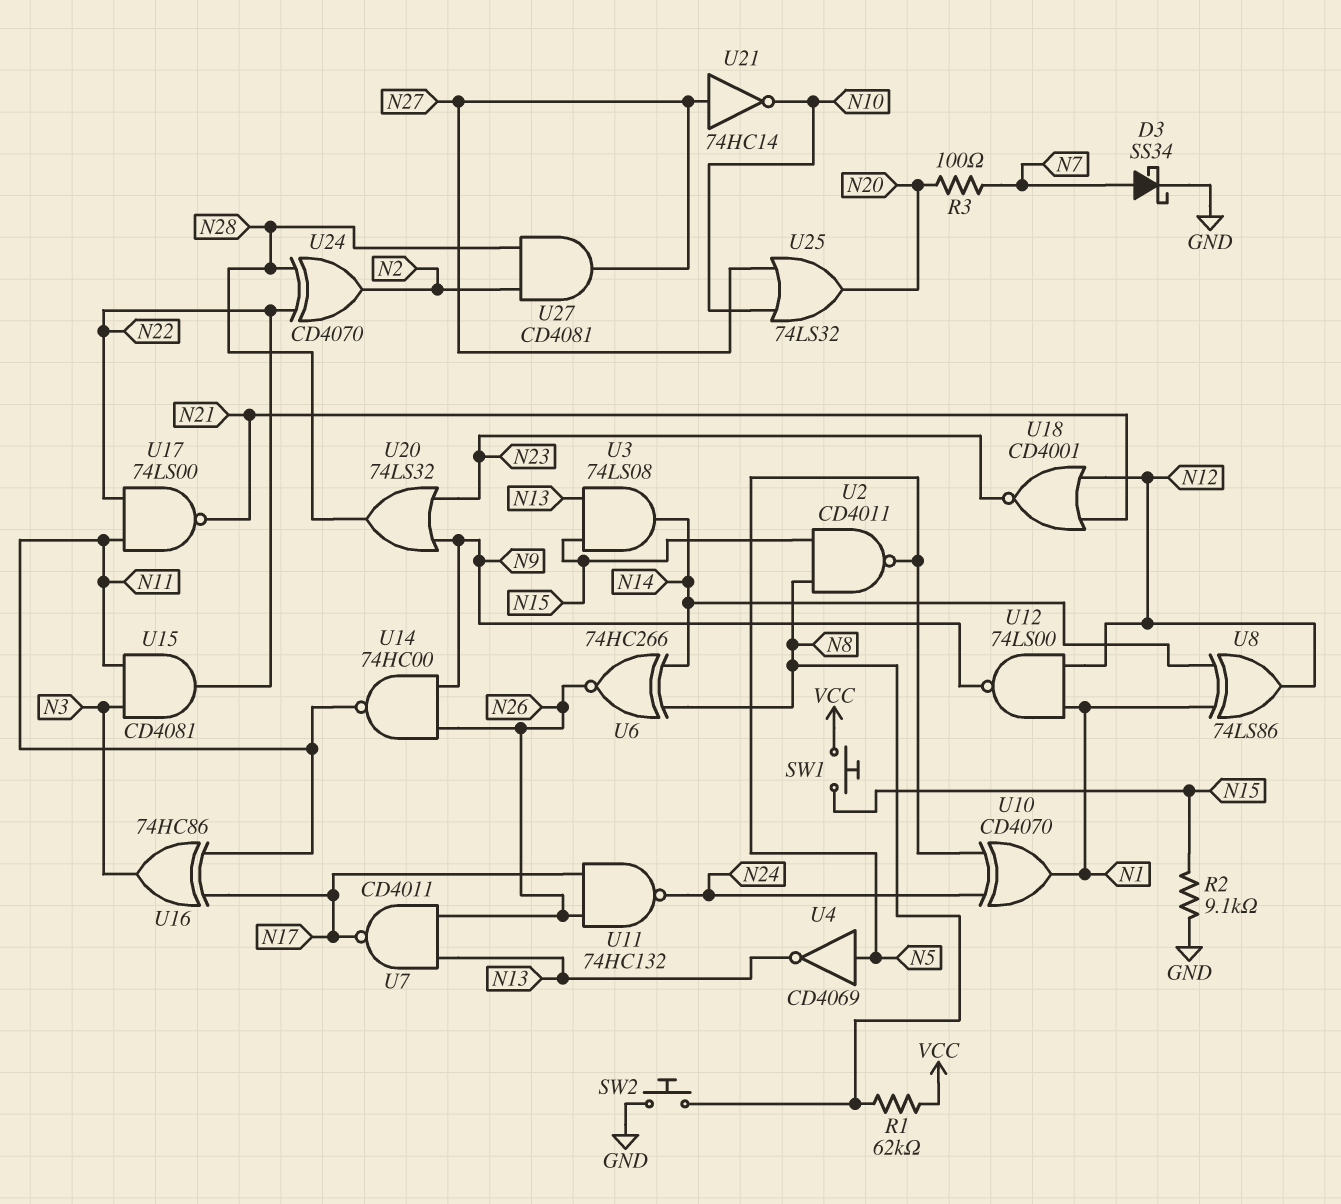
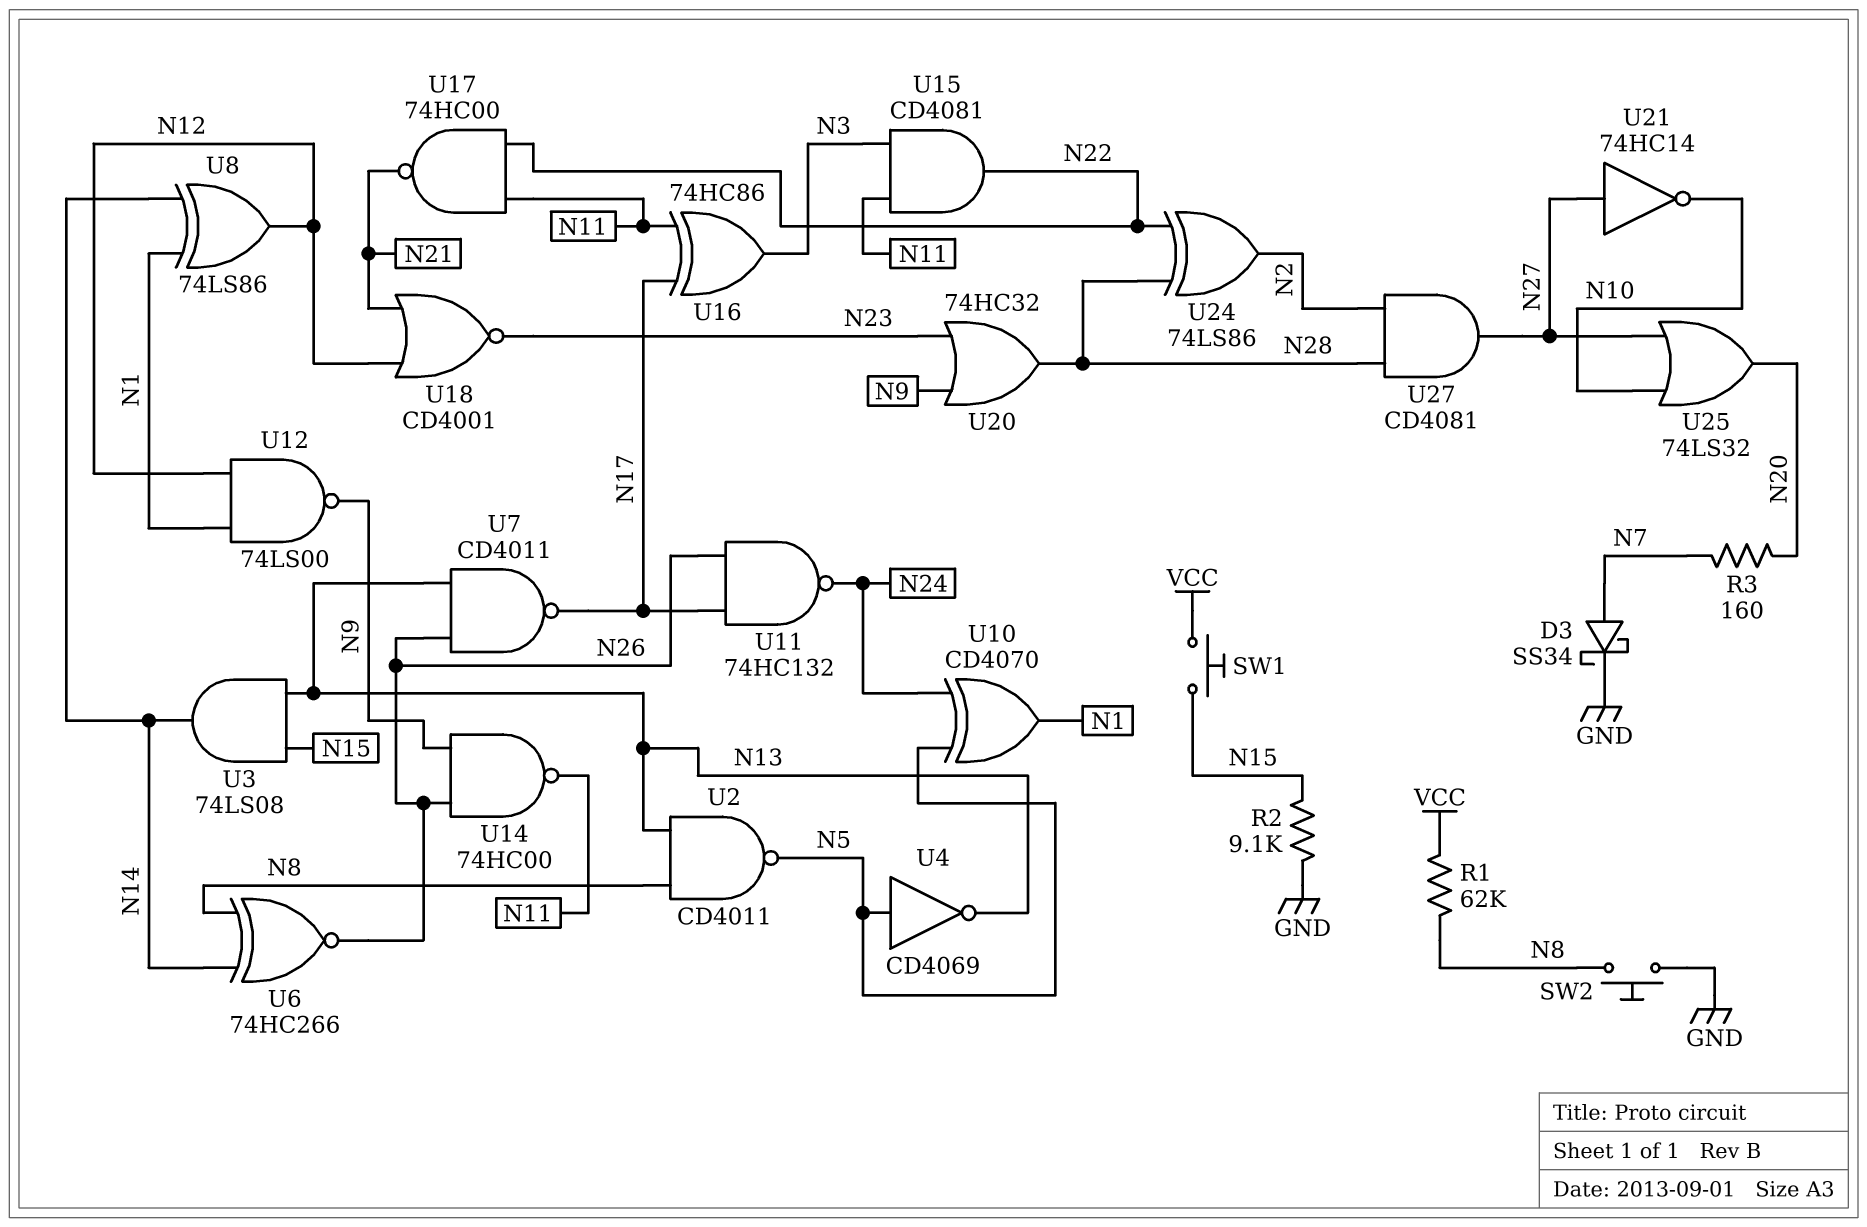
R3: 100 (N7, N20) -> 160 (N7, N20)
U2: NAND CD4011 (in N8, in N15, out N5) -> NAND CD4011 (in N8, in N13, out N5)
U17: NAND 74LS00 (in N11, in N22, out N21) -> NAND 74HC00 (in N11, in N22, out N21)
U20: OR 74LS32 (in N9, in N23, out N28) -> OR 74HC32 (in N9, in N23, out N28)
U24: XOR CD4070 (in N22, in N28, out N2) -> XOR 74LS86 (in N22, in N28, out N2)

